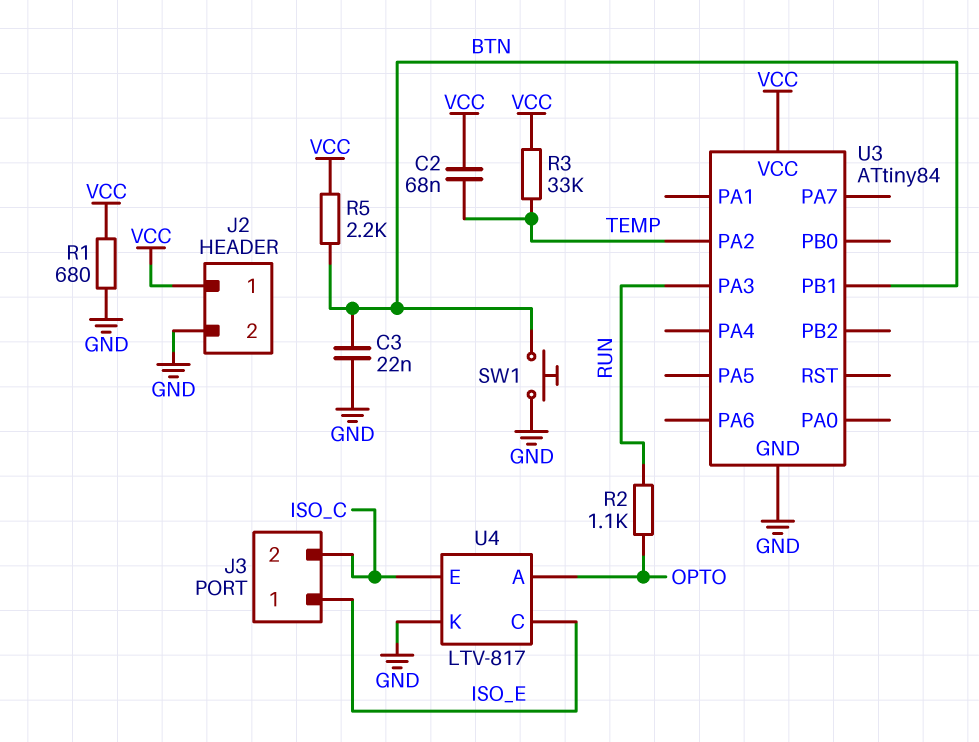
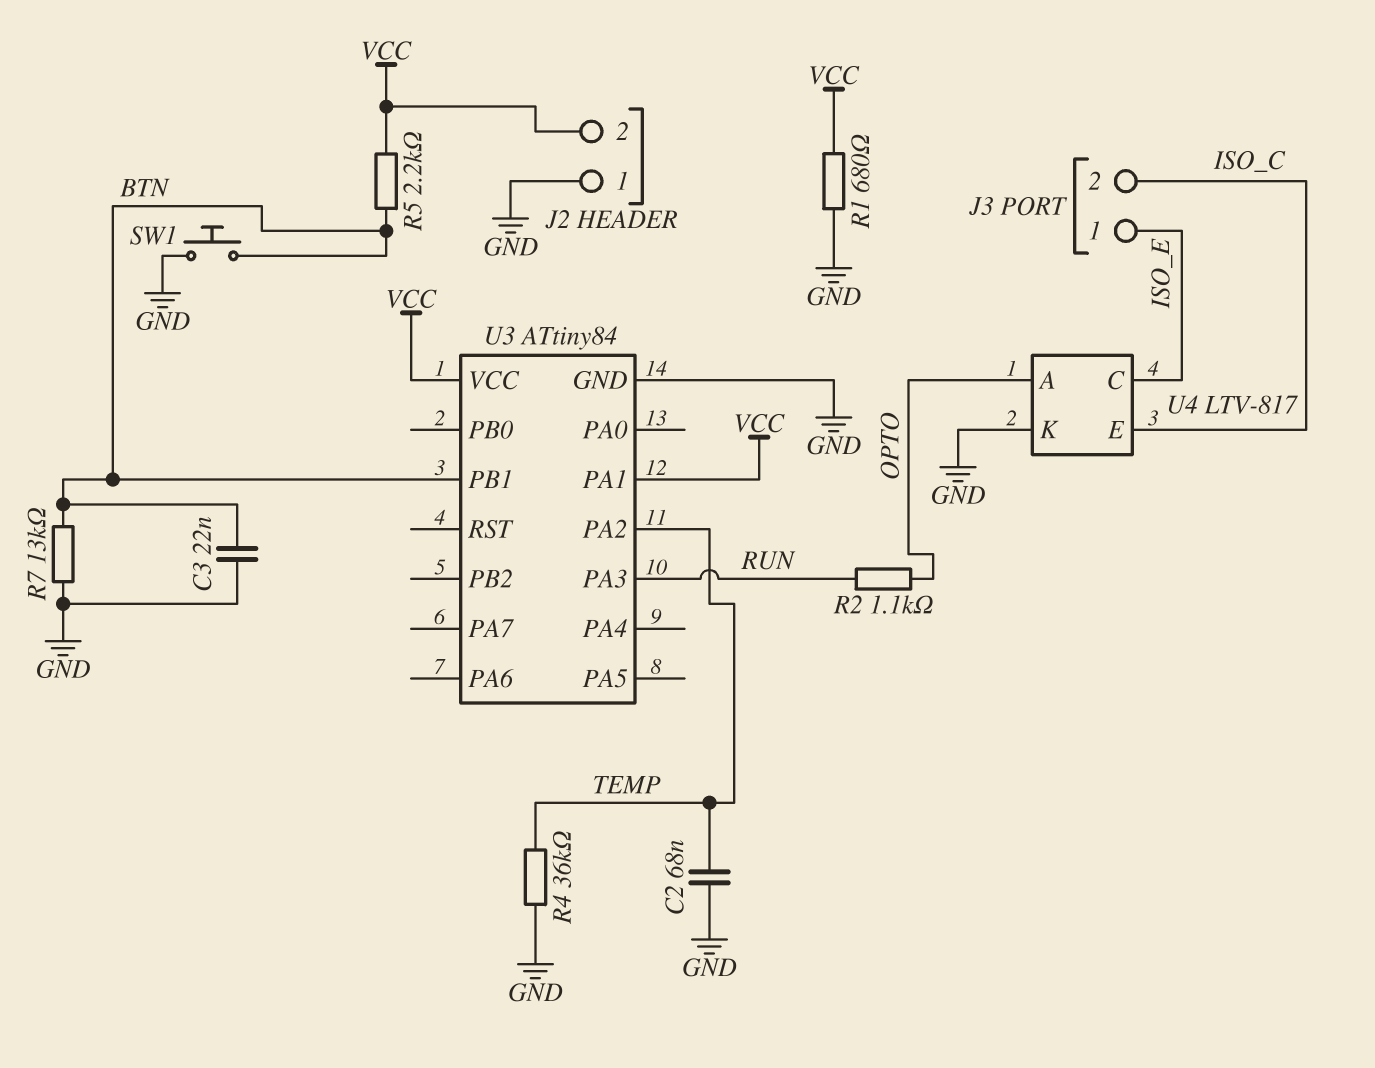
C2: 68nF (TEMP, VCC) -> 68nF (GND, TEMP)
J2 pin 1: VCC -> GND
J2 pin 2: GND -> VCC
R3: 33k (TEMP, VCC) -> none
R4: none -> 36k (GND, TEMP)
R7: none -> 13k (BTN, GND)
U3 pin PA1: none -> VCC

